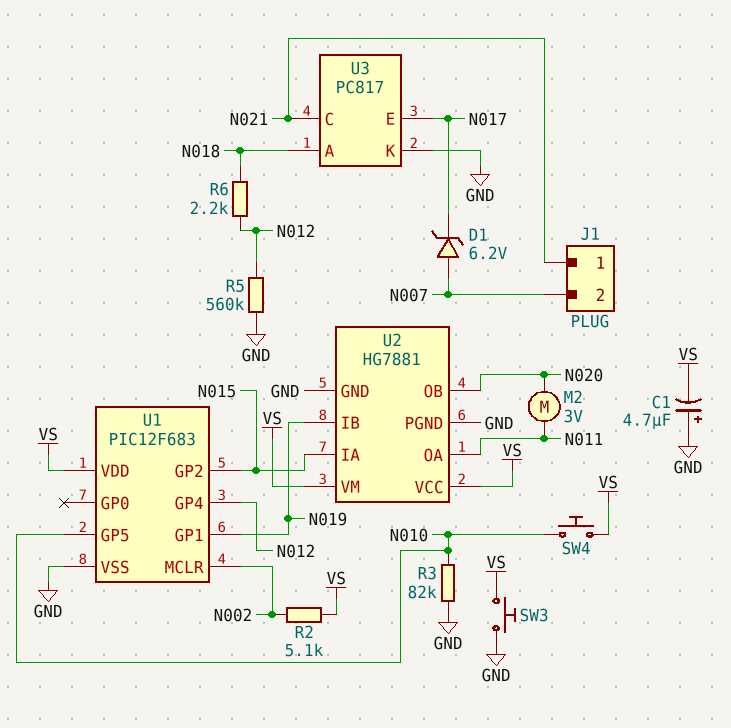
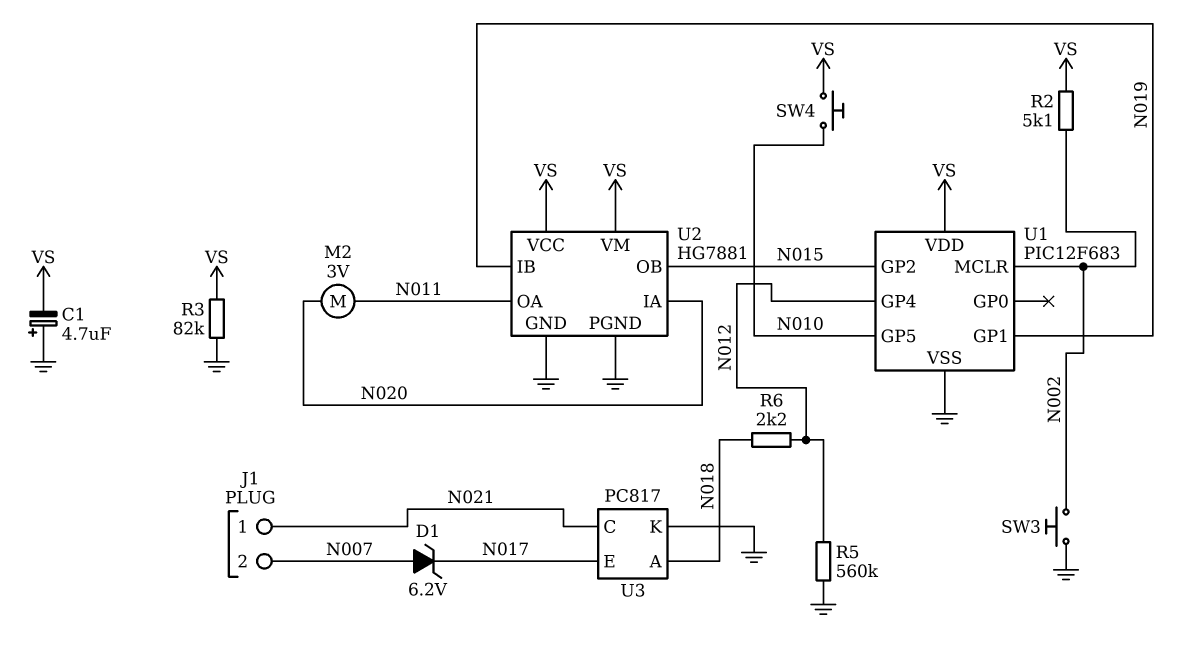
R3: 82k (GND, N010) -> 82k (GND, VS)
SW3: button (GND, VS) -> button (GND, N002)
U2 pin IA: N015 -> N020
U2 pin OB: N020 -> N015

